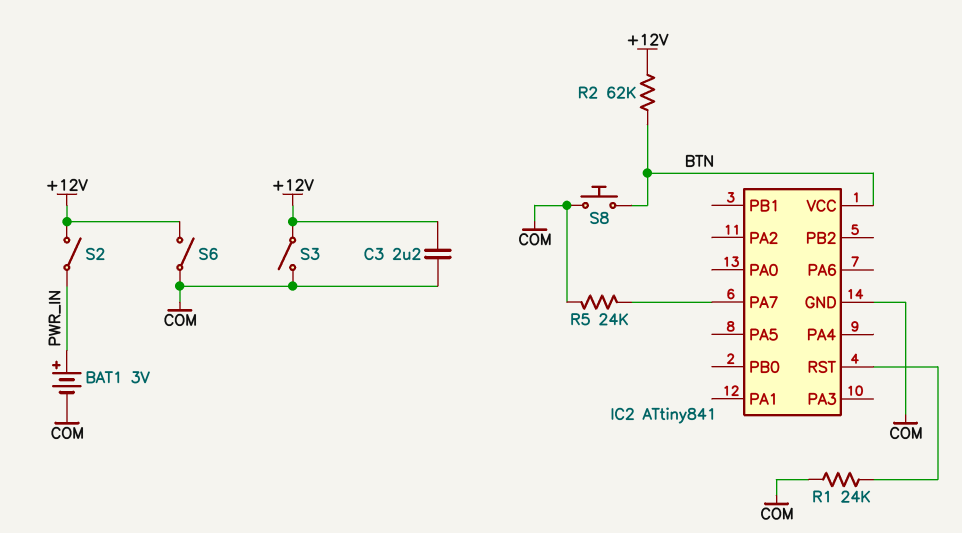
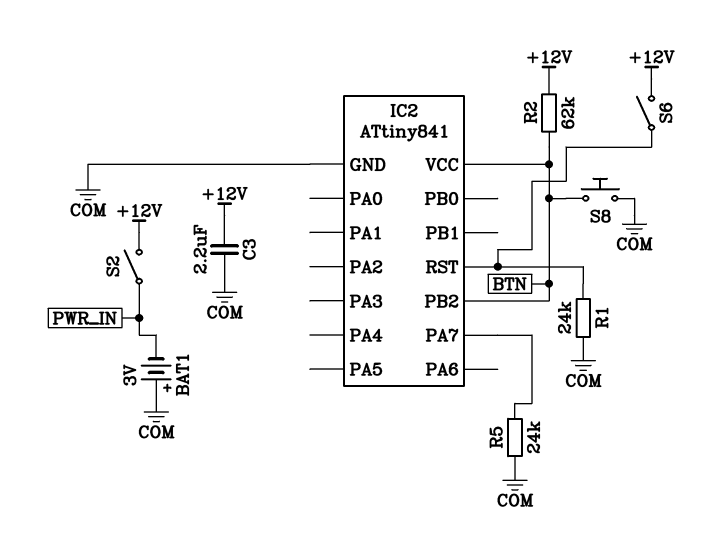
BAT1: 3V (plus PWR_IN, minus COM) -> 3V (plus COM, minus PWR_IN)
IC2 pin PB2: none -> BTN
S3: switch (+12V, COM) -> none
S6: switch (+12V, COM) -> switch (+12V, IC2/RST)

